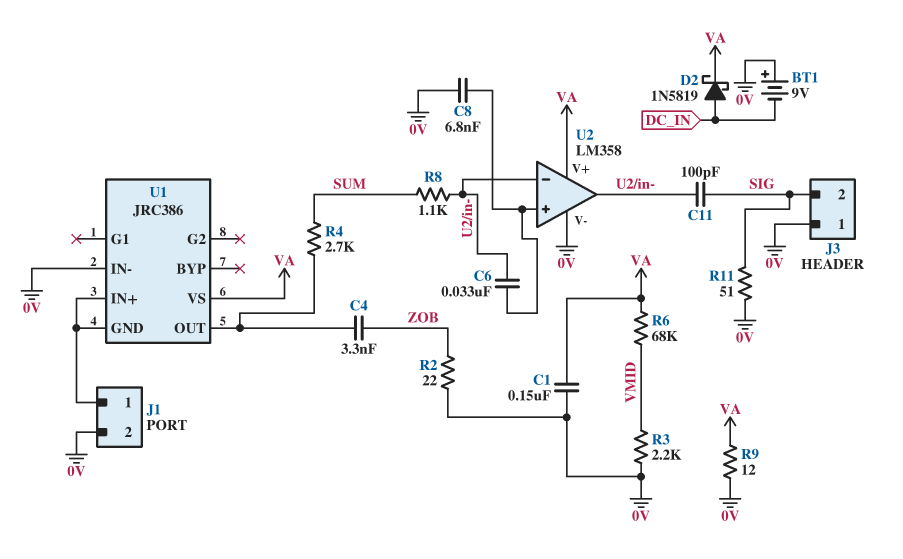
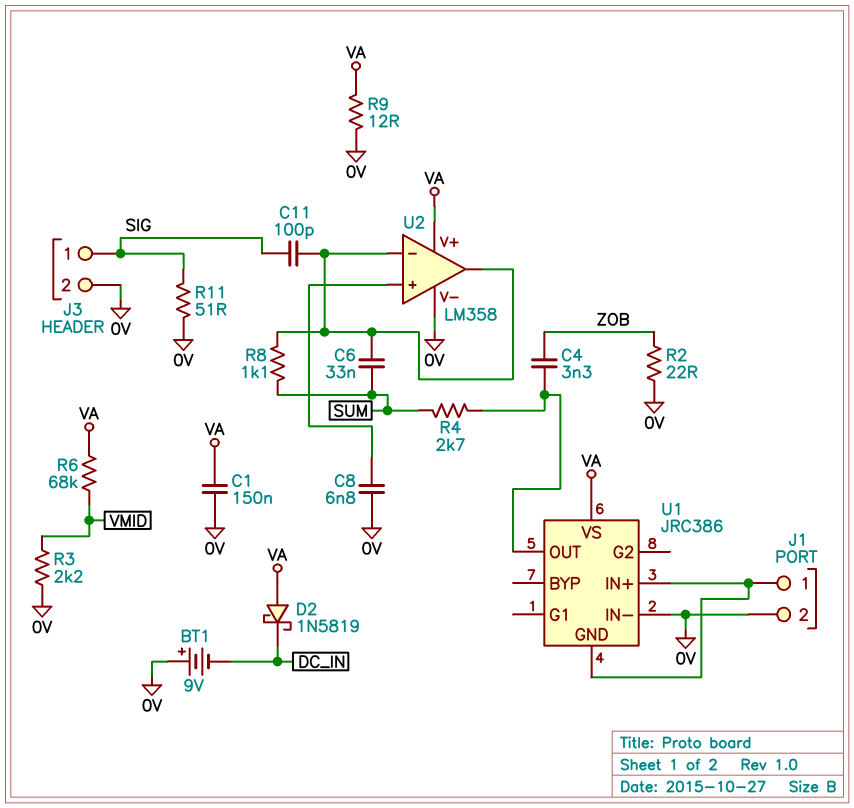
C6: 33nF (U2/in+, U2/in-) -> 33nF (SUM, U2/in-)
D2: schottky 1N5819 (A DC_IN, K VA) -> schottky 1N5819 (A VA, K DC_IN)
J3 pin 1: 0V -> SIG
J3 pin 2: SIG -> 0V

